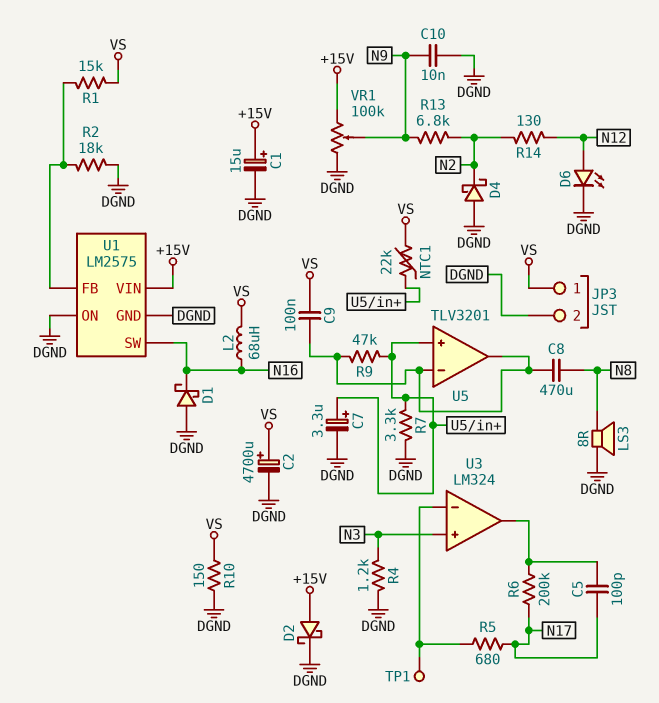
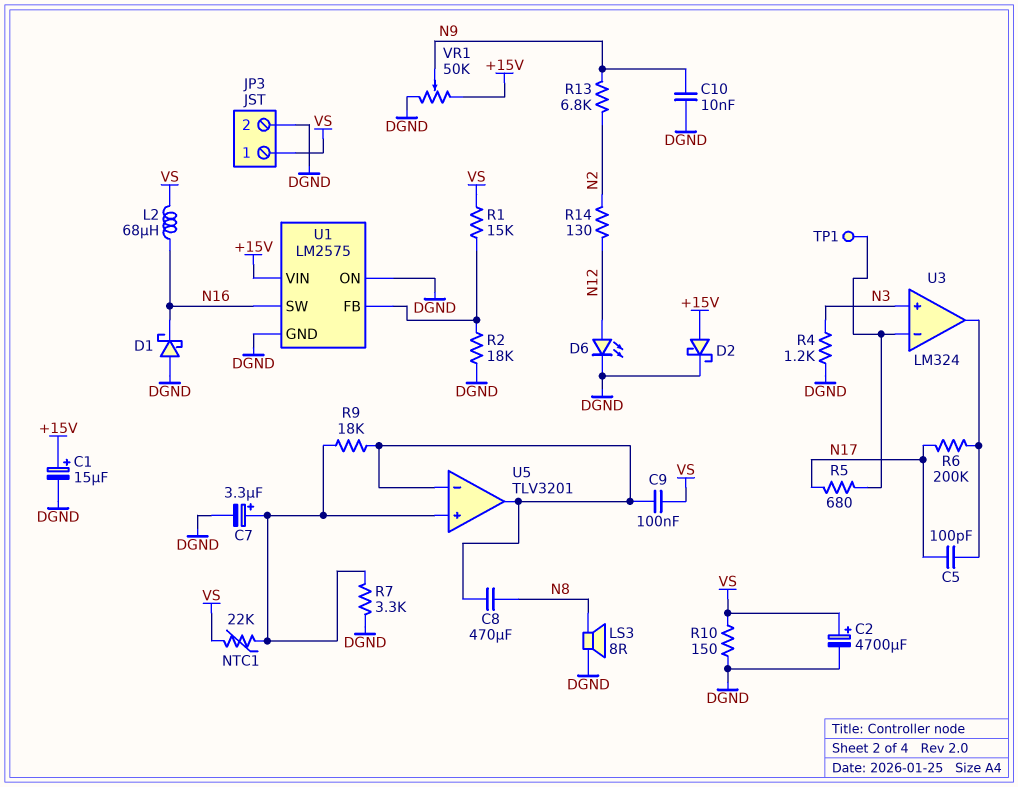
D4: schottky (A DGND, K N2) -> none
R9: 47k (U5/in+, U5/in-) -> 18k (U5/in+, U5/in-)
VR1: 100k (+15V, DGND, wiper N9) -> 50k (+15V, DGND, wiper N9)

